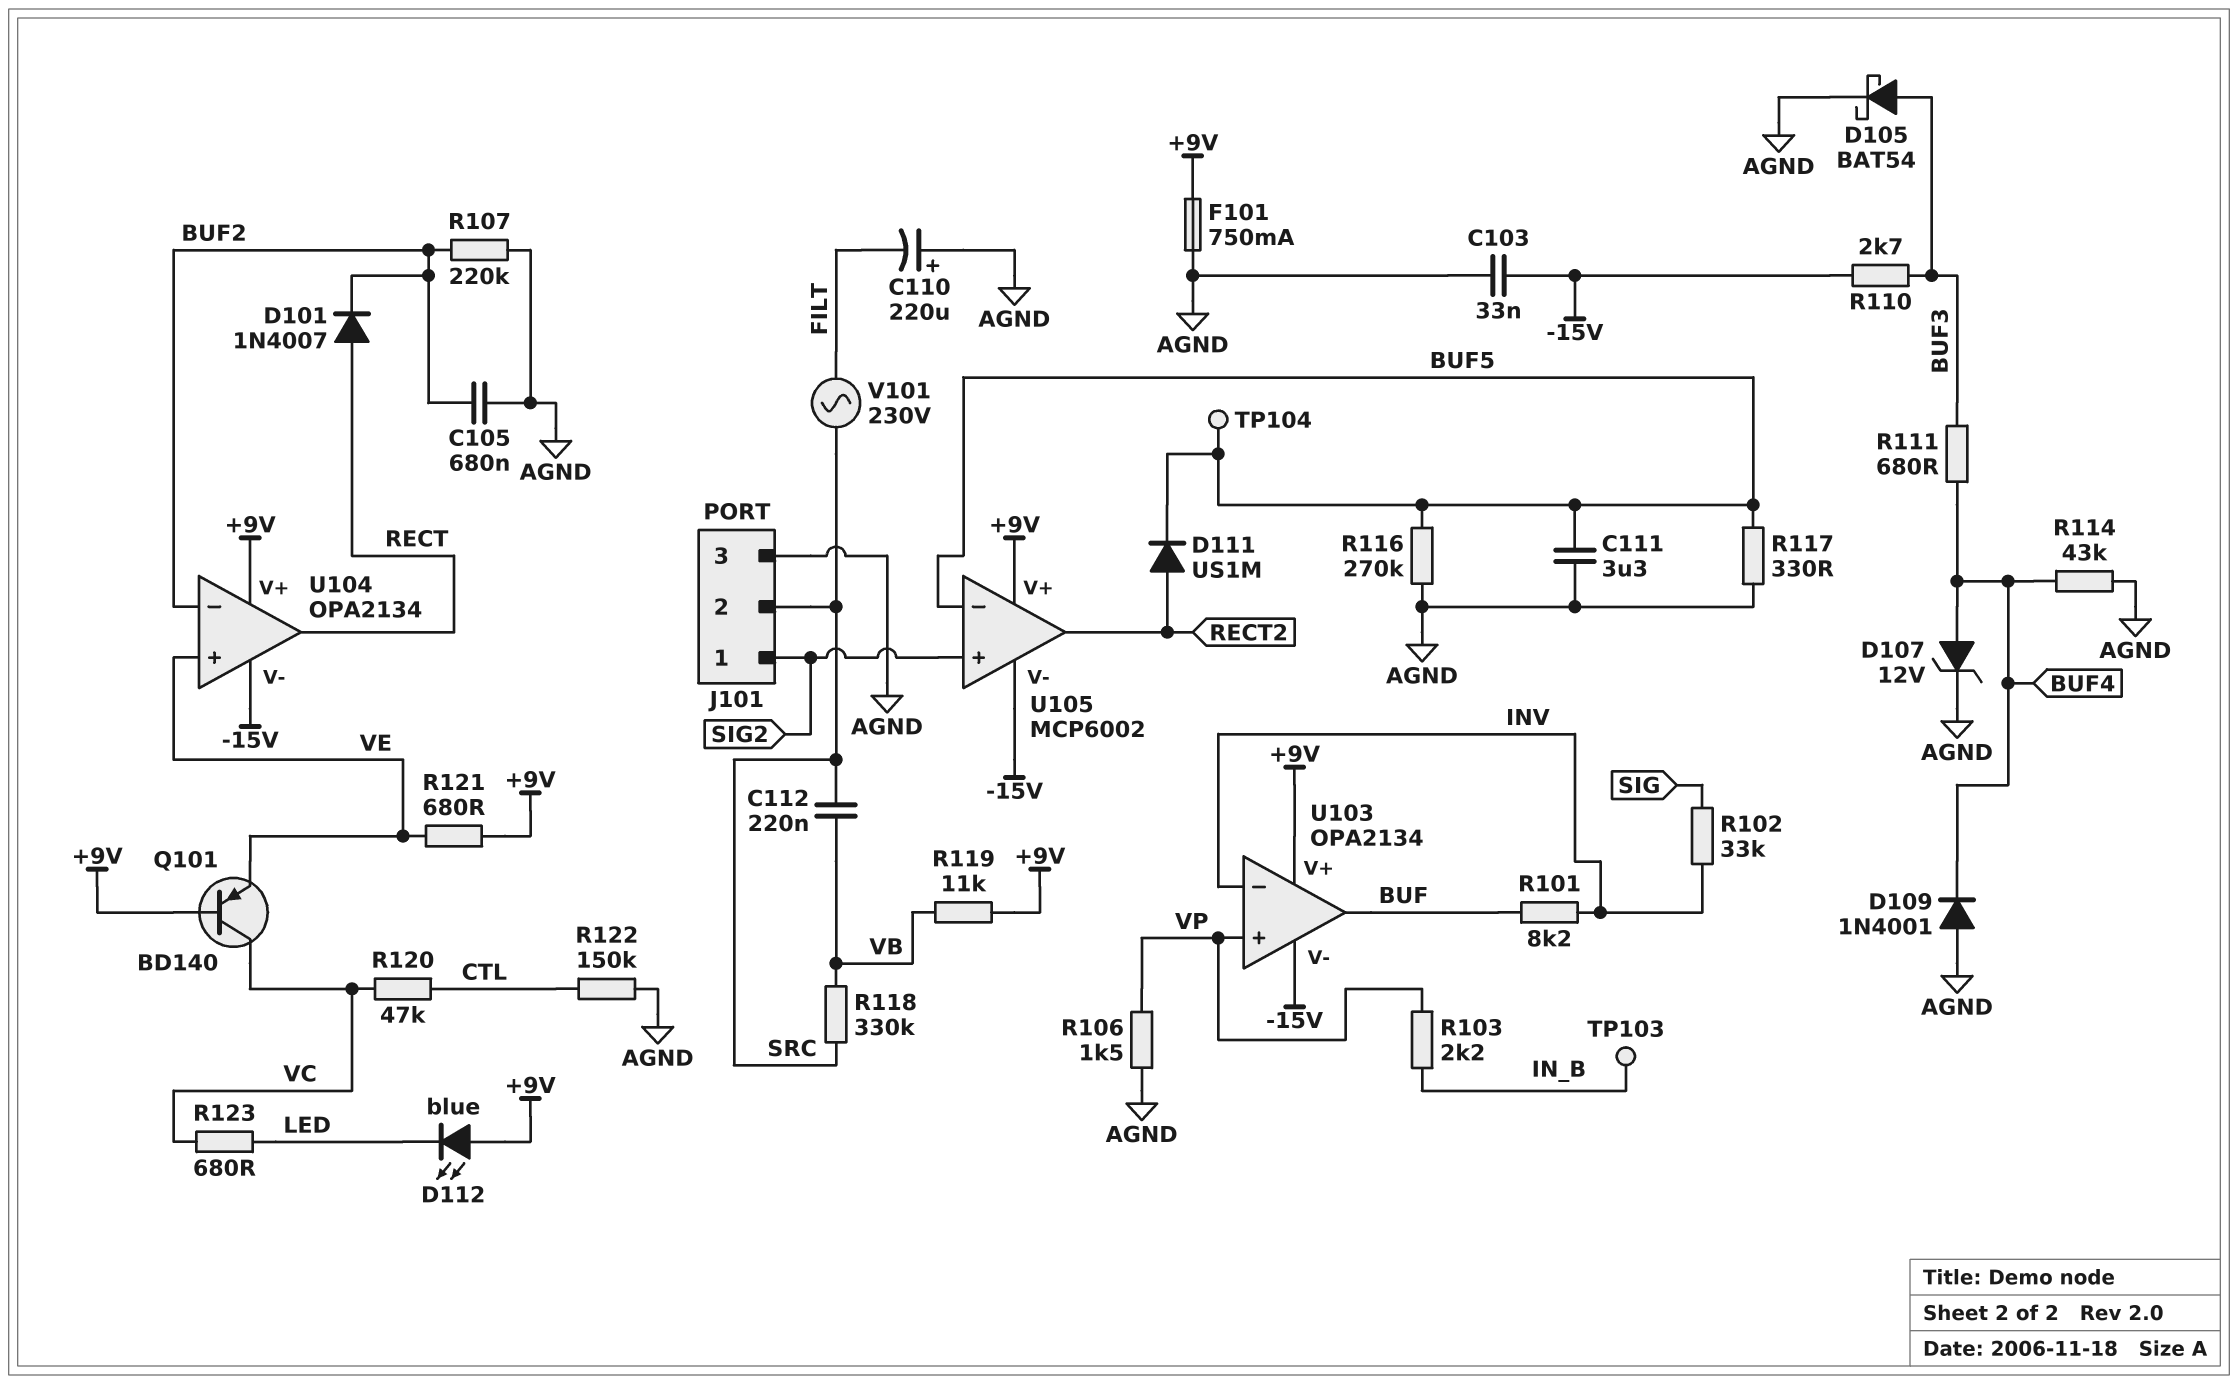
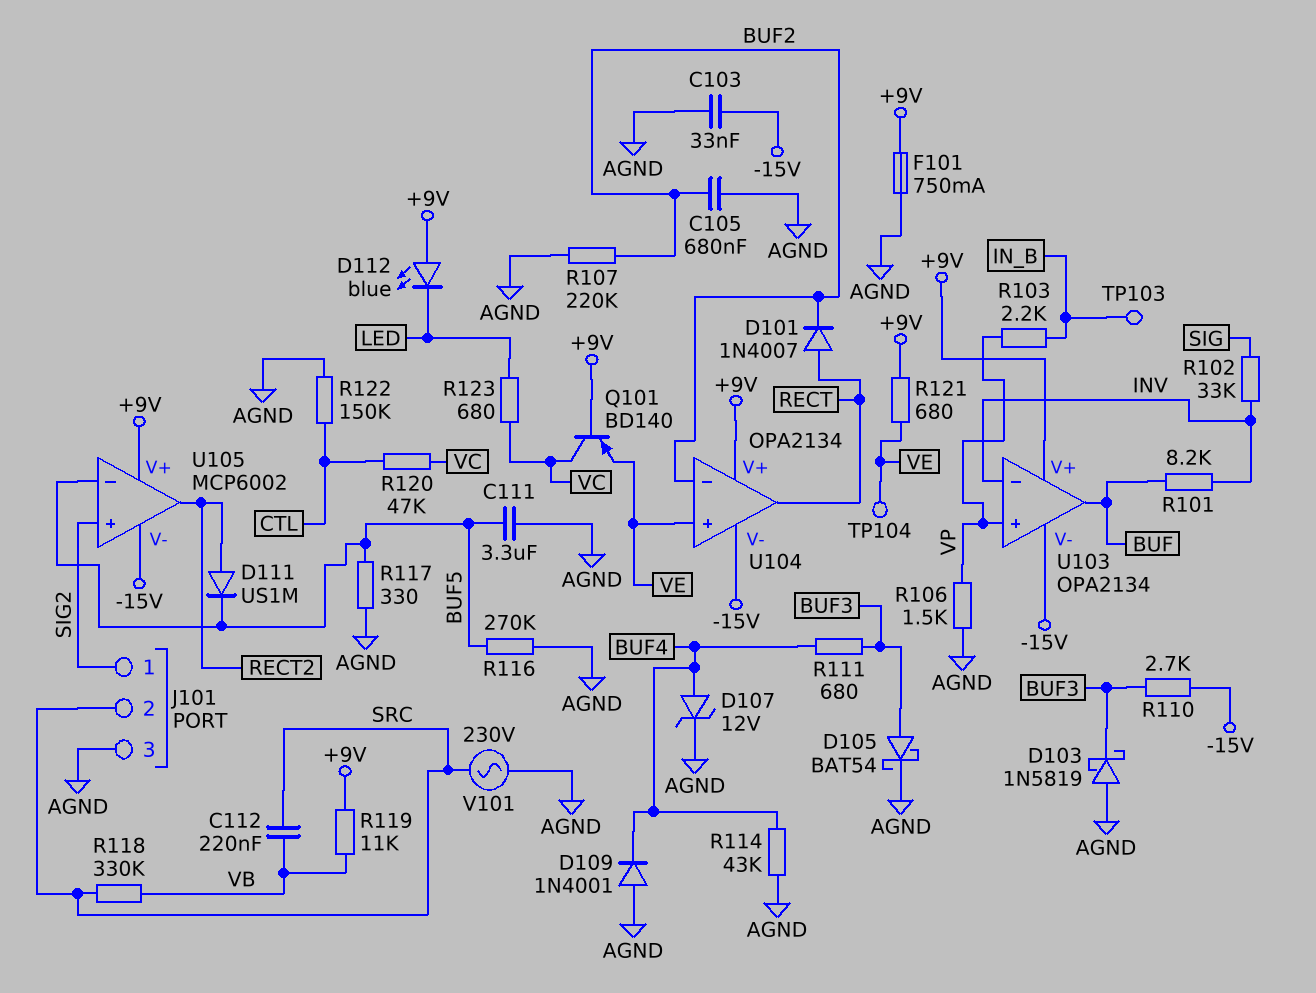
C110: 220uF (plus AGND, minus FILT) -> none
D103: none -> schottky 1N5819 (A AGND, K BUF3)
TP104: test point (BUF5) -> test point (VE)
V101: AC 230V (FILT, SRC) -> AC 230V (AGND, SRC)

